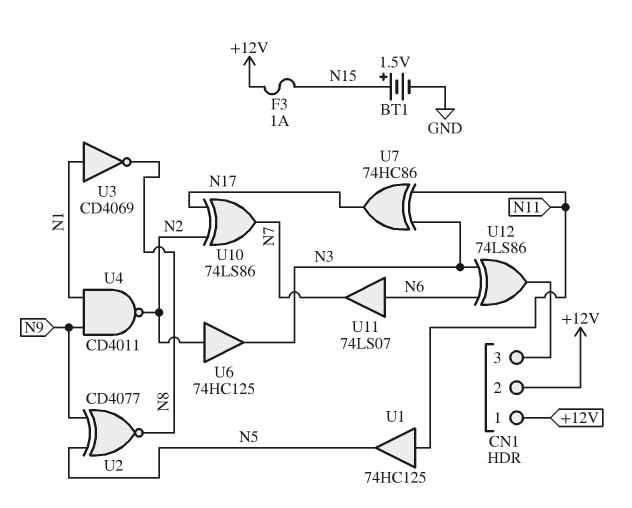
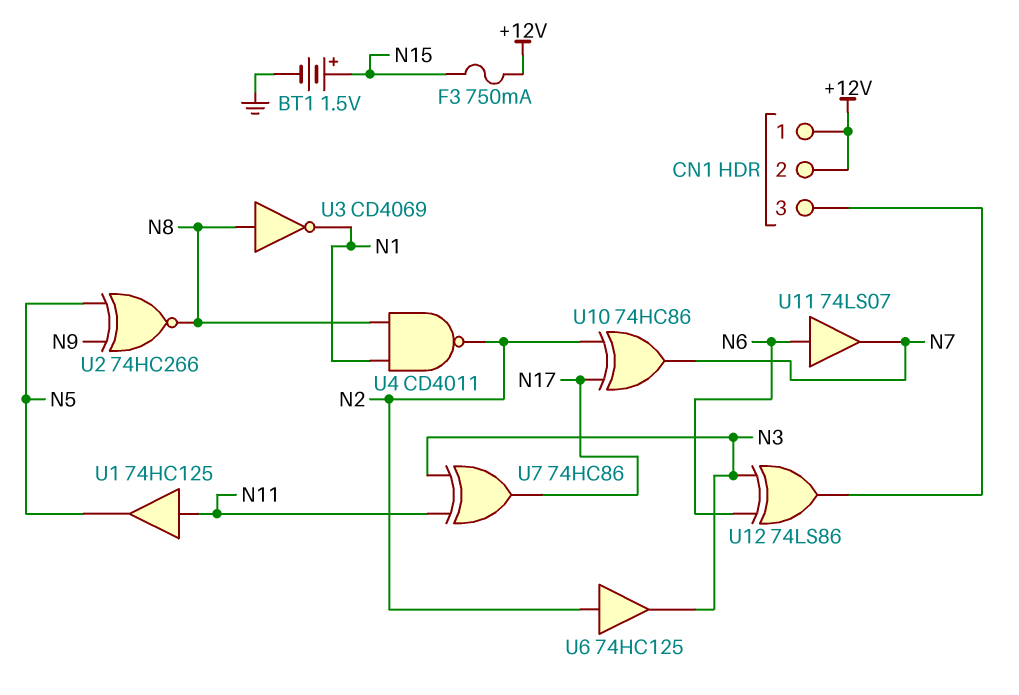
F3: 1A (+12V, N15) -> 750mA (+12V, N15)
U2: XNOR CD4077 (in N5, in N9, out N8) -> XNOR 74HC266 (in N5, in N9, out N8)
U3: NOT CD4069 (in N1, out N8) -> NOT CD4069 (in N8, out N1)
U4: NAND CD4011 (in N1, in N9, out N2) -> NAND CD4011 (in N1, in N8, out N2)
U10: XOR 74LS86 (in N2, in N17, out N7) -> XOR 74HC86 (in N2, in N17, out N7)

